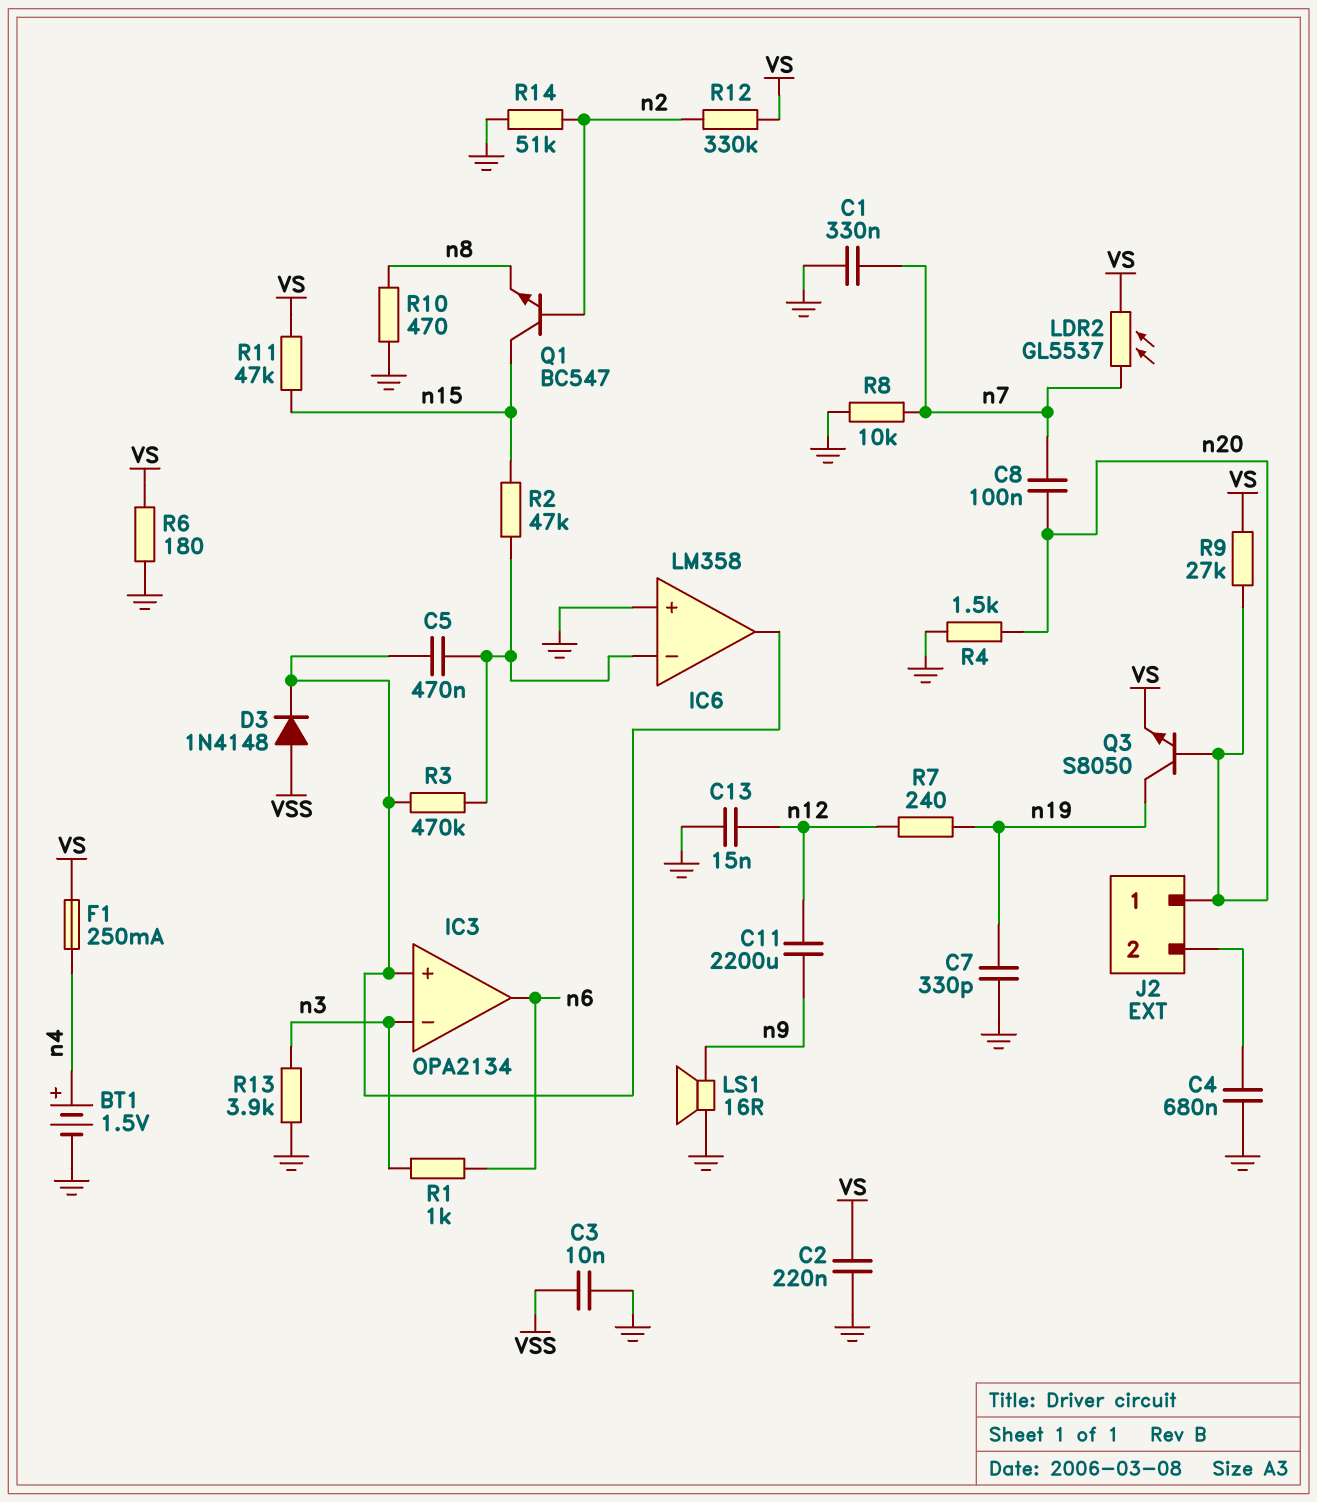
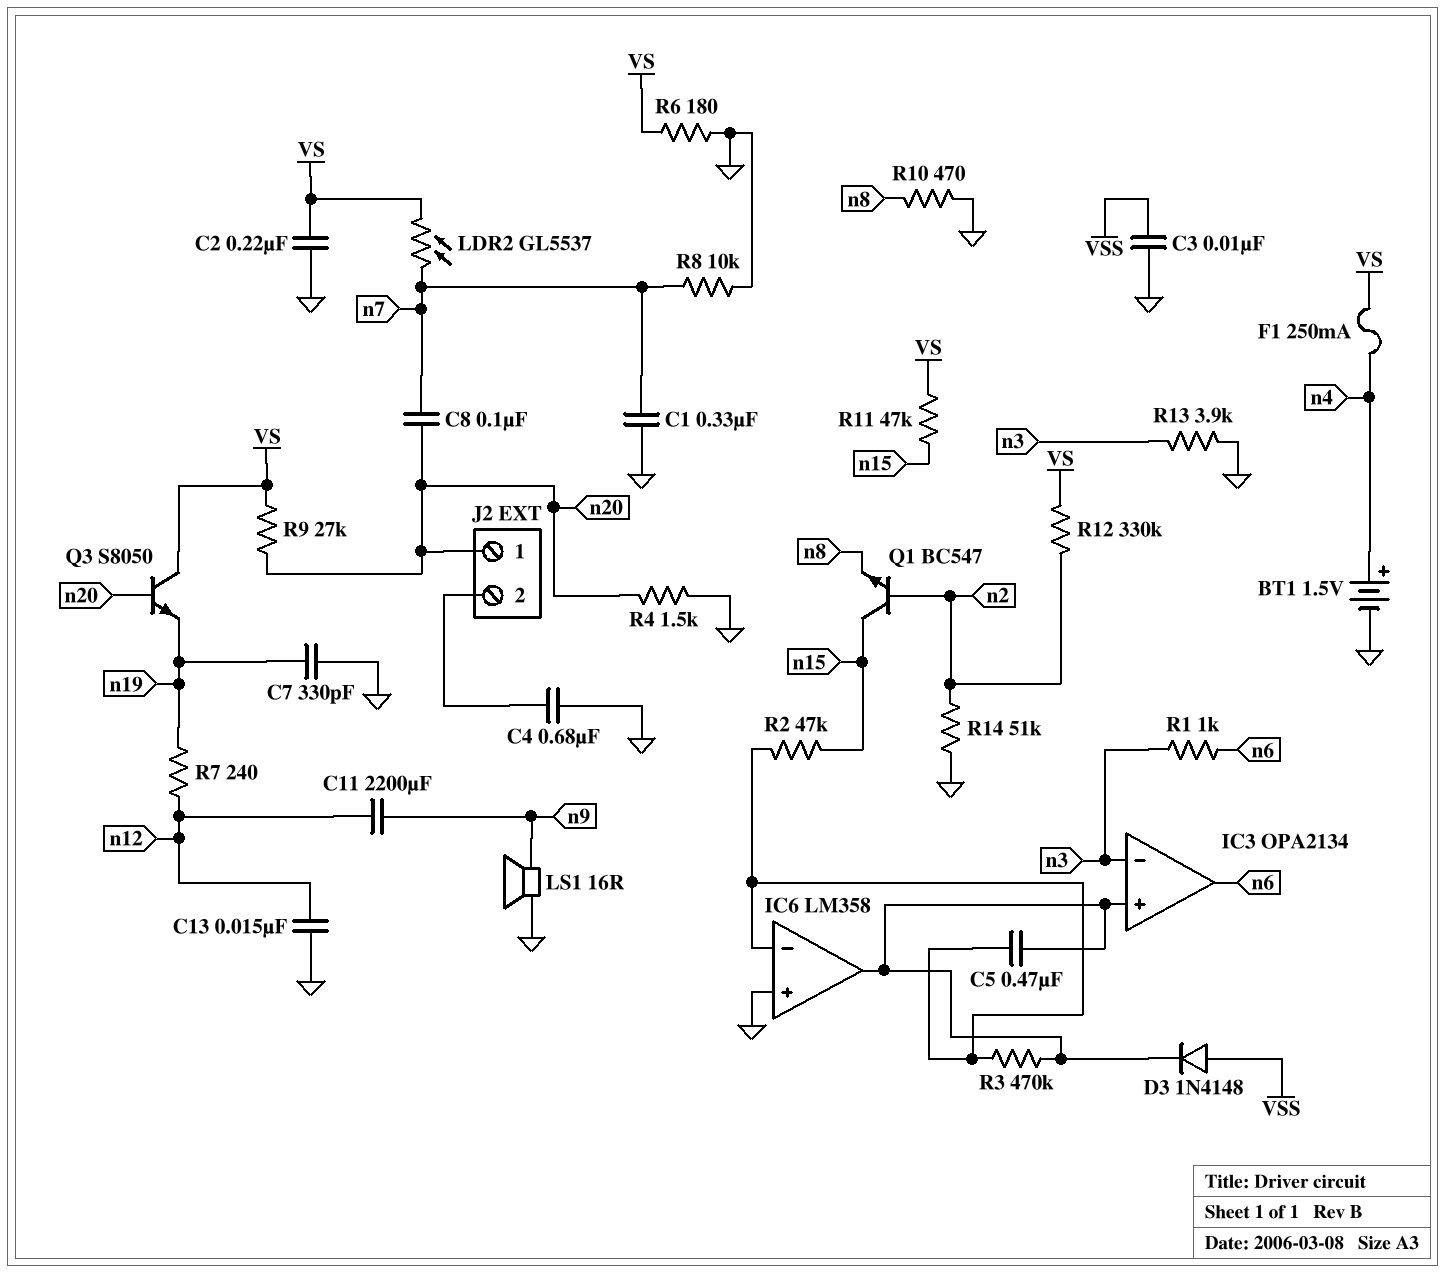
Q3: NPN S8050 (B n20, C n19, E VS) -> NPN S8050 (B n20, C VS, E n19)

